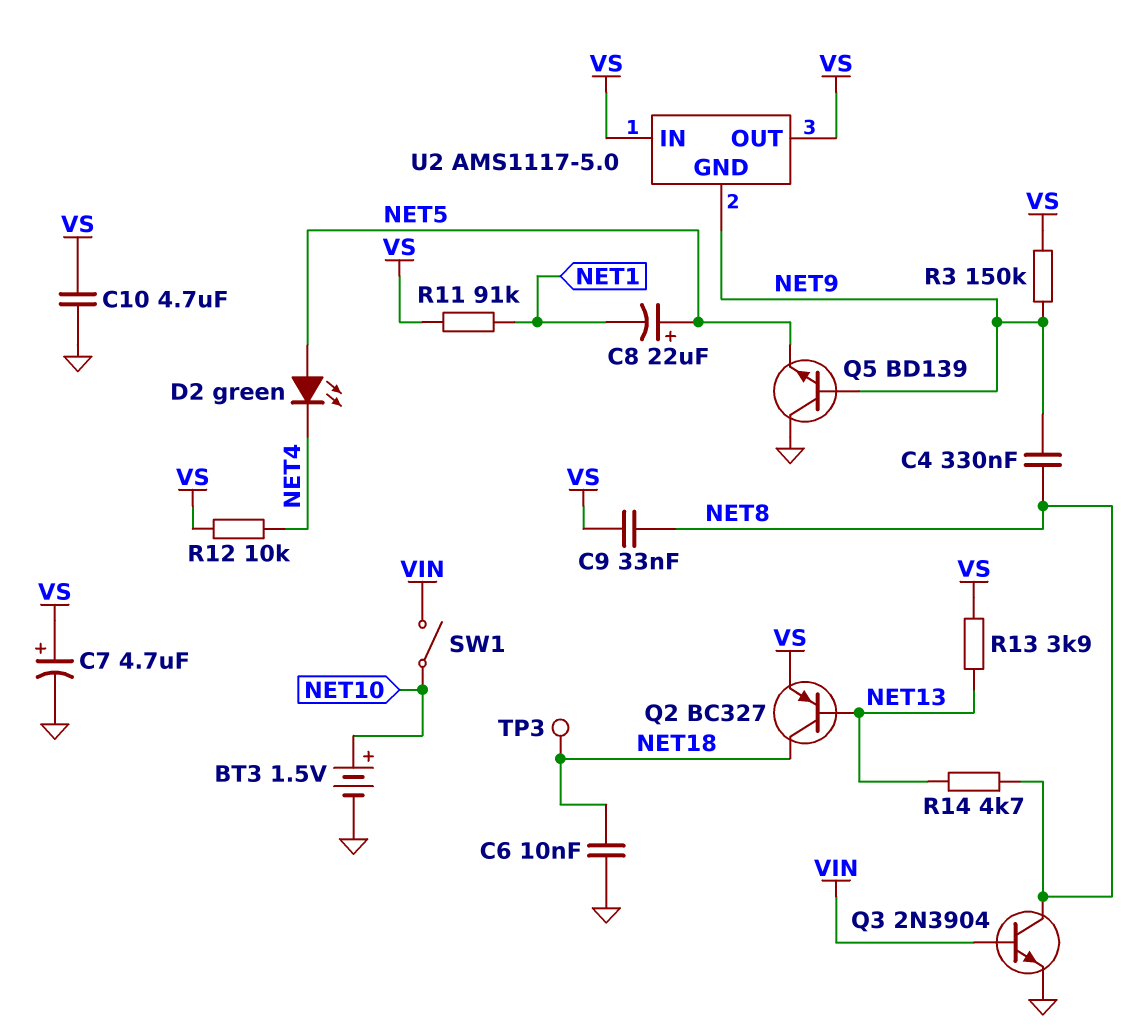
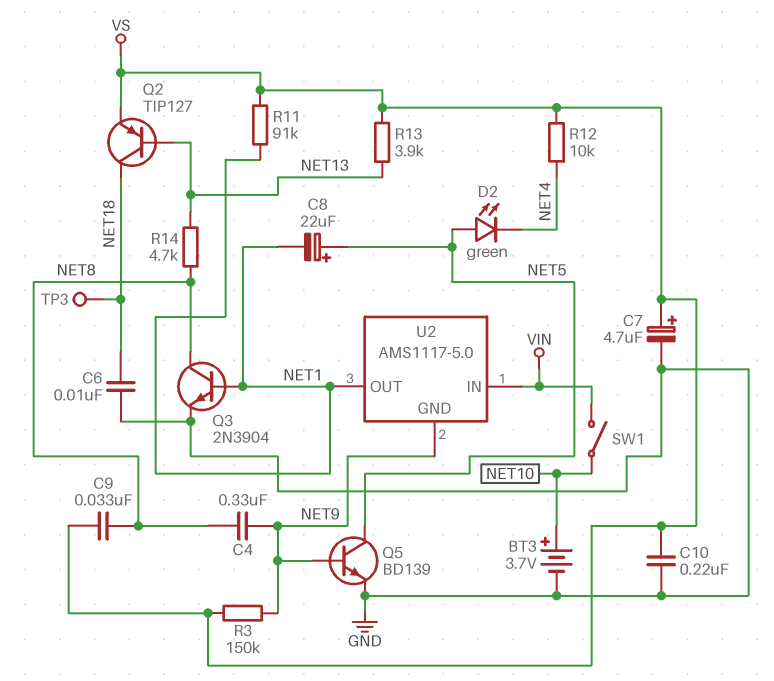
BT3: 1.5V (plus NET10, minus GND) -> 3.7V (plus NET10, minus GND)
C10: 4.7uF (GND, VS) -> 220nF (GND, VS)
Q2: PNP BC327 (B NET13, C NET18, E VS) -> PNP TIP127 (B NET13, C NET18, E VS)
Q3: NPN 2N3904 (B VIN, C NET8, E GND) -> NPN 2N3904 (B NET1, C NET8, E GND)
Q5: NPN BD139 (B NET9, C GND, E NET5) -> NPN BD139 (B NET9, C NET5, E GND)
U2 pin IN: VS -> VIN
U2 pin OUT: VS -> NET1

